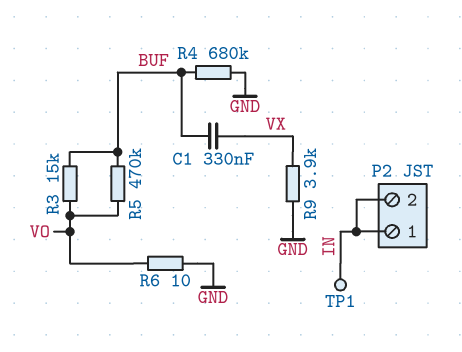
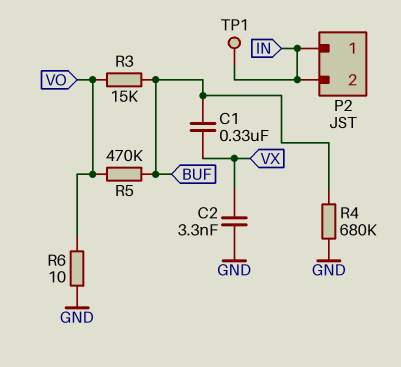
C2: none -> 3.3nF (GND, VX)
R9: 3.9k (GND, VX) -> none

